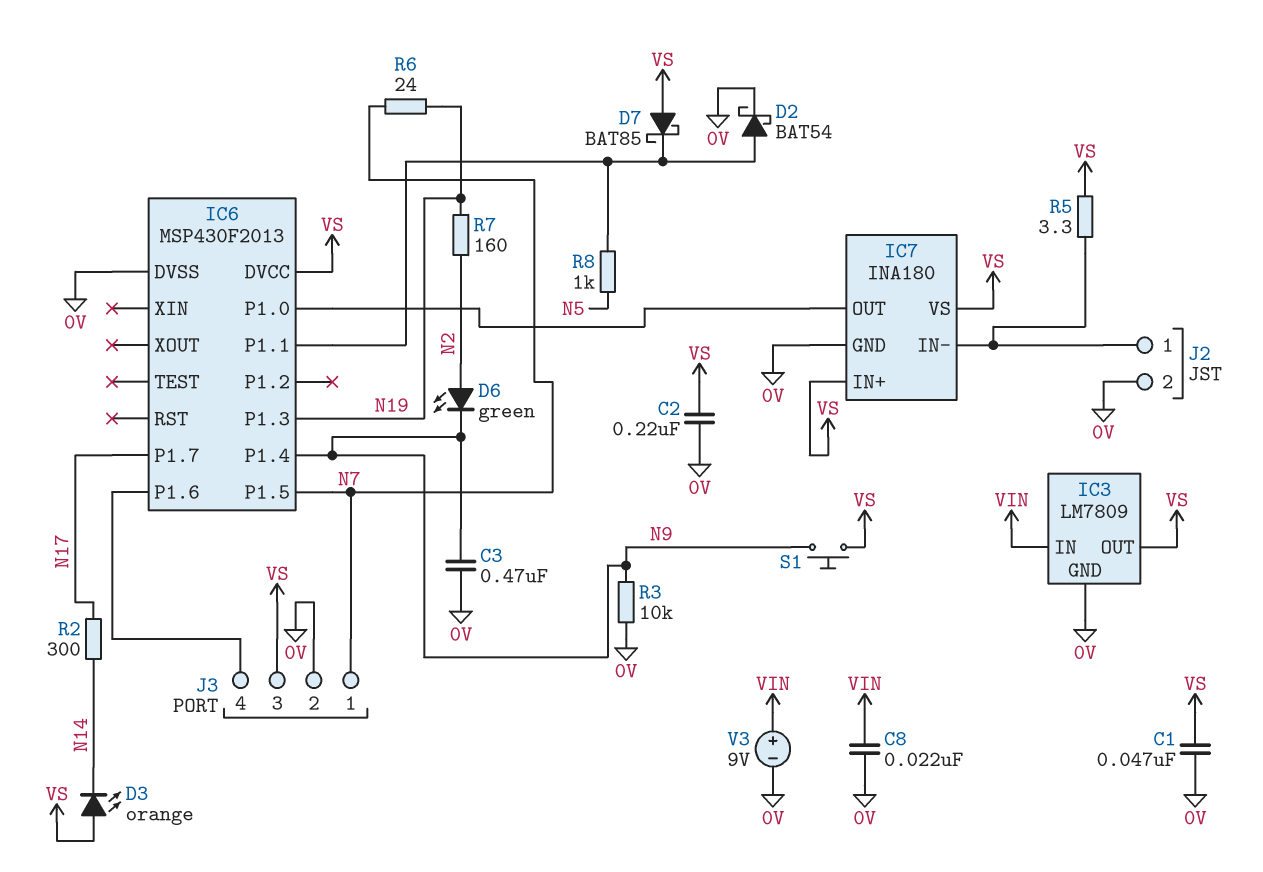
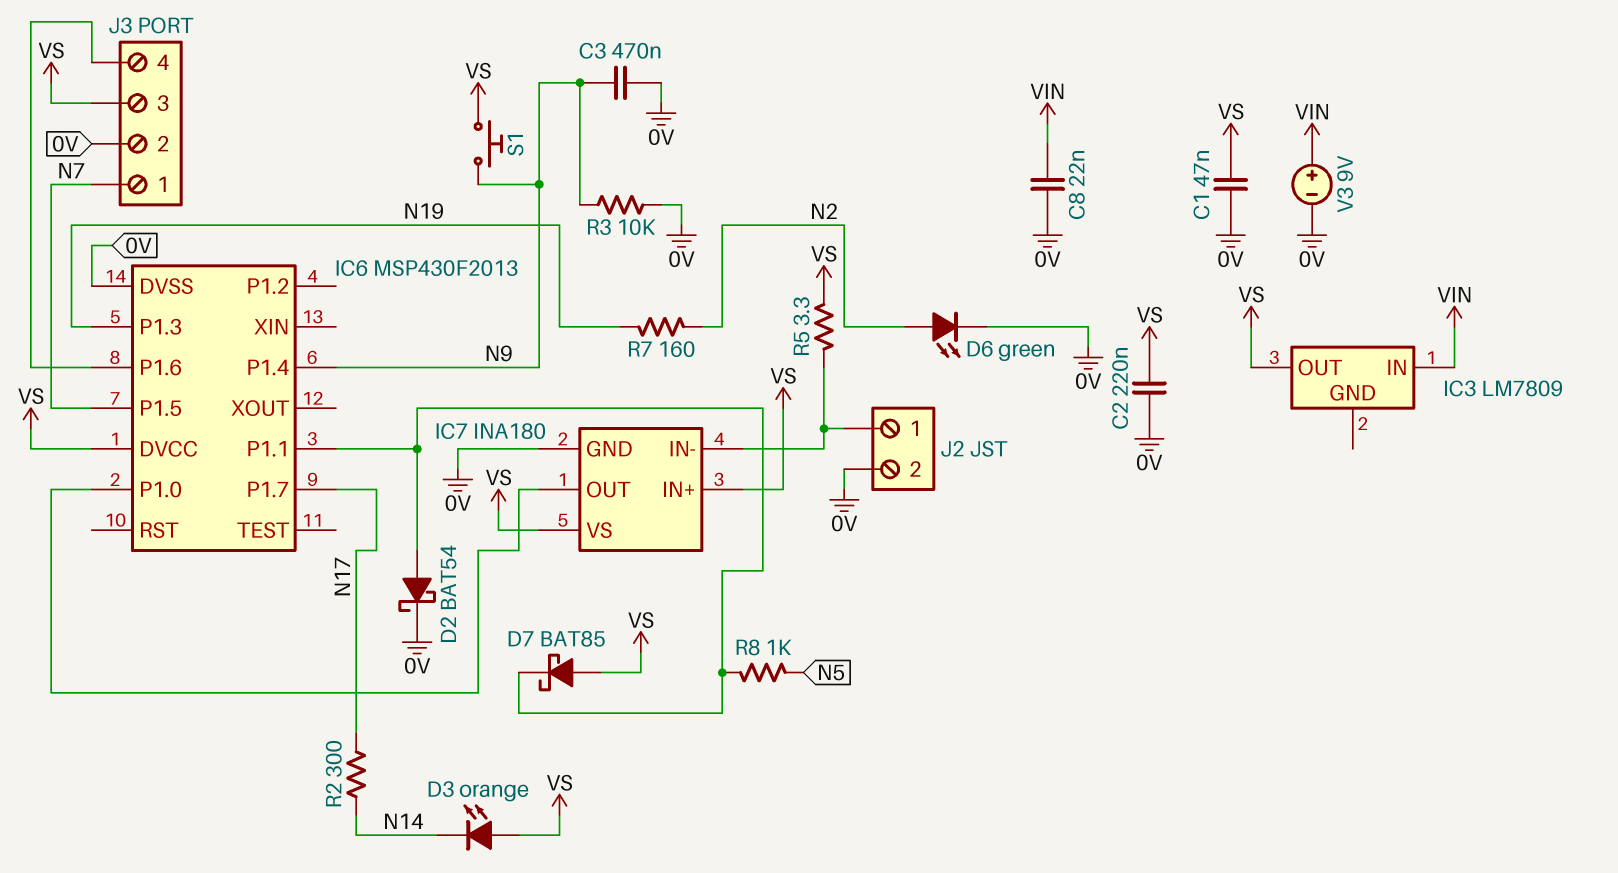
D6: LED green (A N2, K N9) -> LED green (A N2, K 0V)
IC3 pin GND: 0V -> none
R6: 24 (N7, N19) -> none

